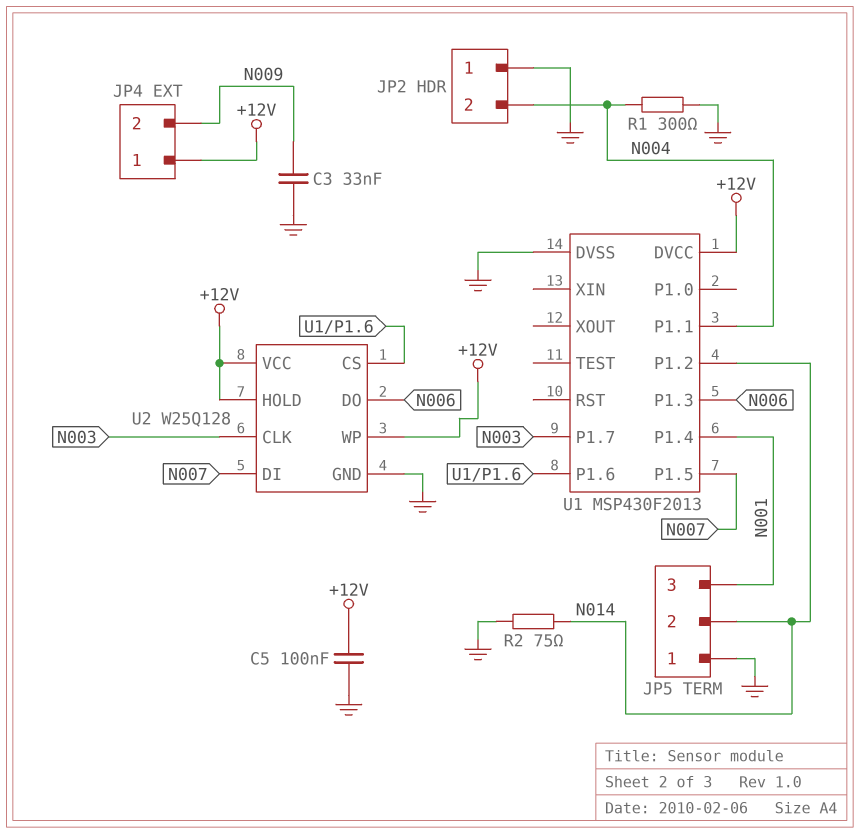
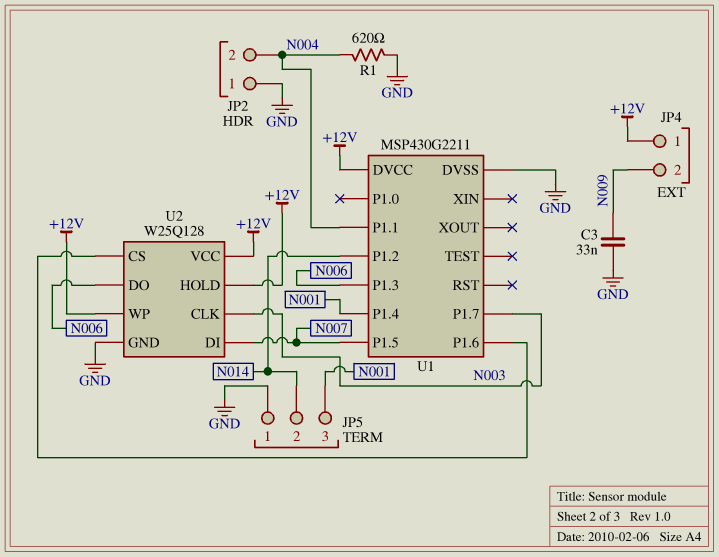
C5: 100nF (+12V, GND) -> none
R1: 300 (GND, N004) -> 620 (GND, N004)
R2: 75 (GND, N014) -> none
U1: MSP430F2013 -> MSP430G2211

